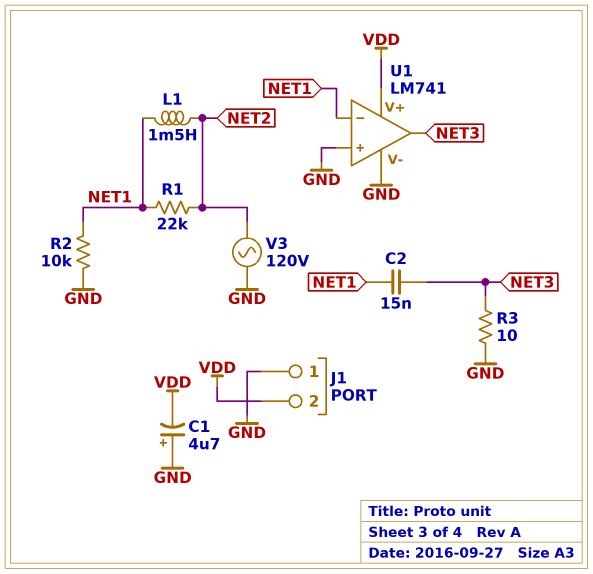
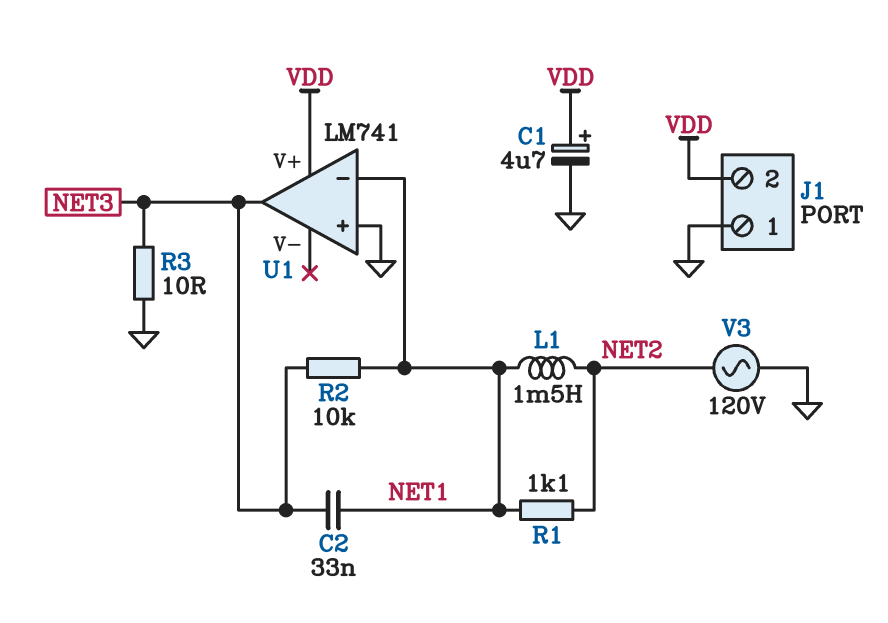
C1: 4.7uF (plus GND, minus VDD) -> 4.7uF (plus VDD, minus GND)
C2: 15nF (NET1, NET3) -> 33nF (NET1, NET3)
R1: 22k (NET1, NET2) -> 1.1k (NET1, NET2)
R2: 10k (GND, NET1) -> 10k (NET1, NET3)
U1 pin V-: GND -> none

